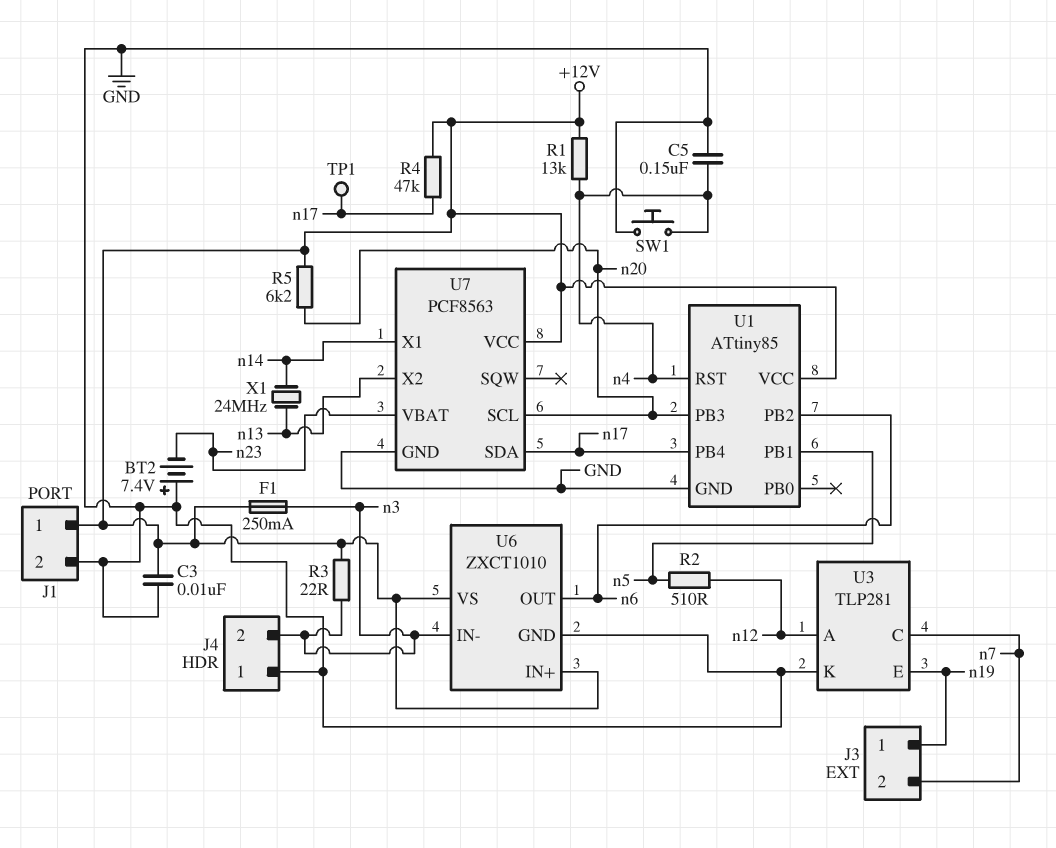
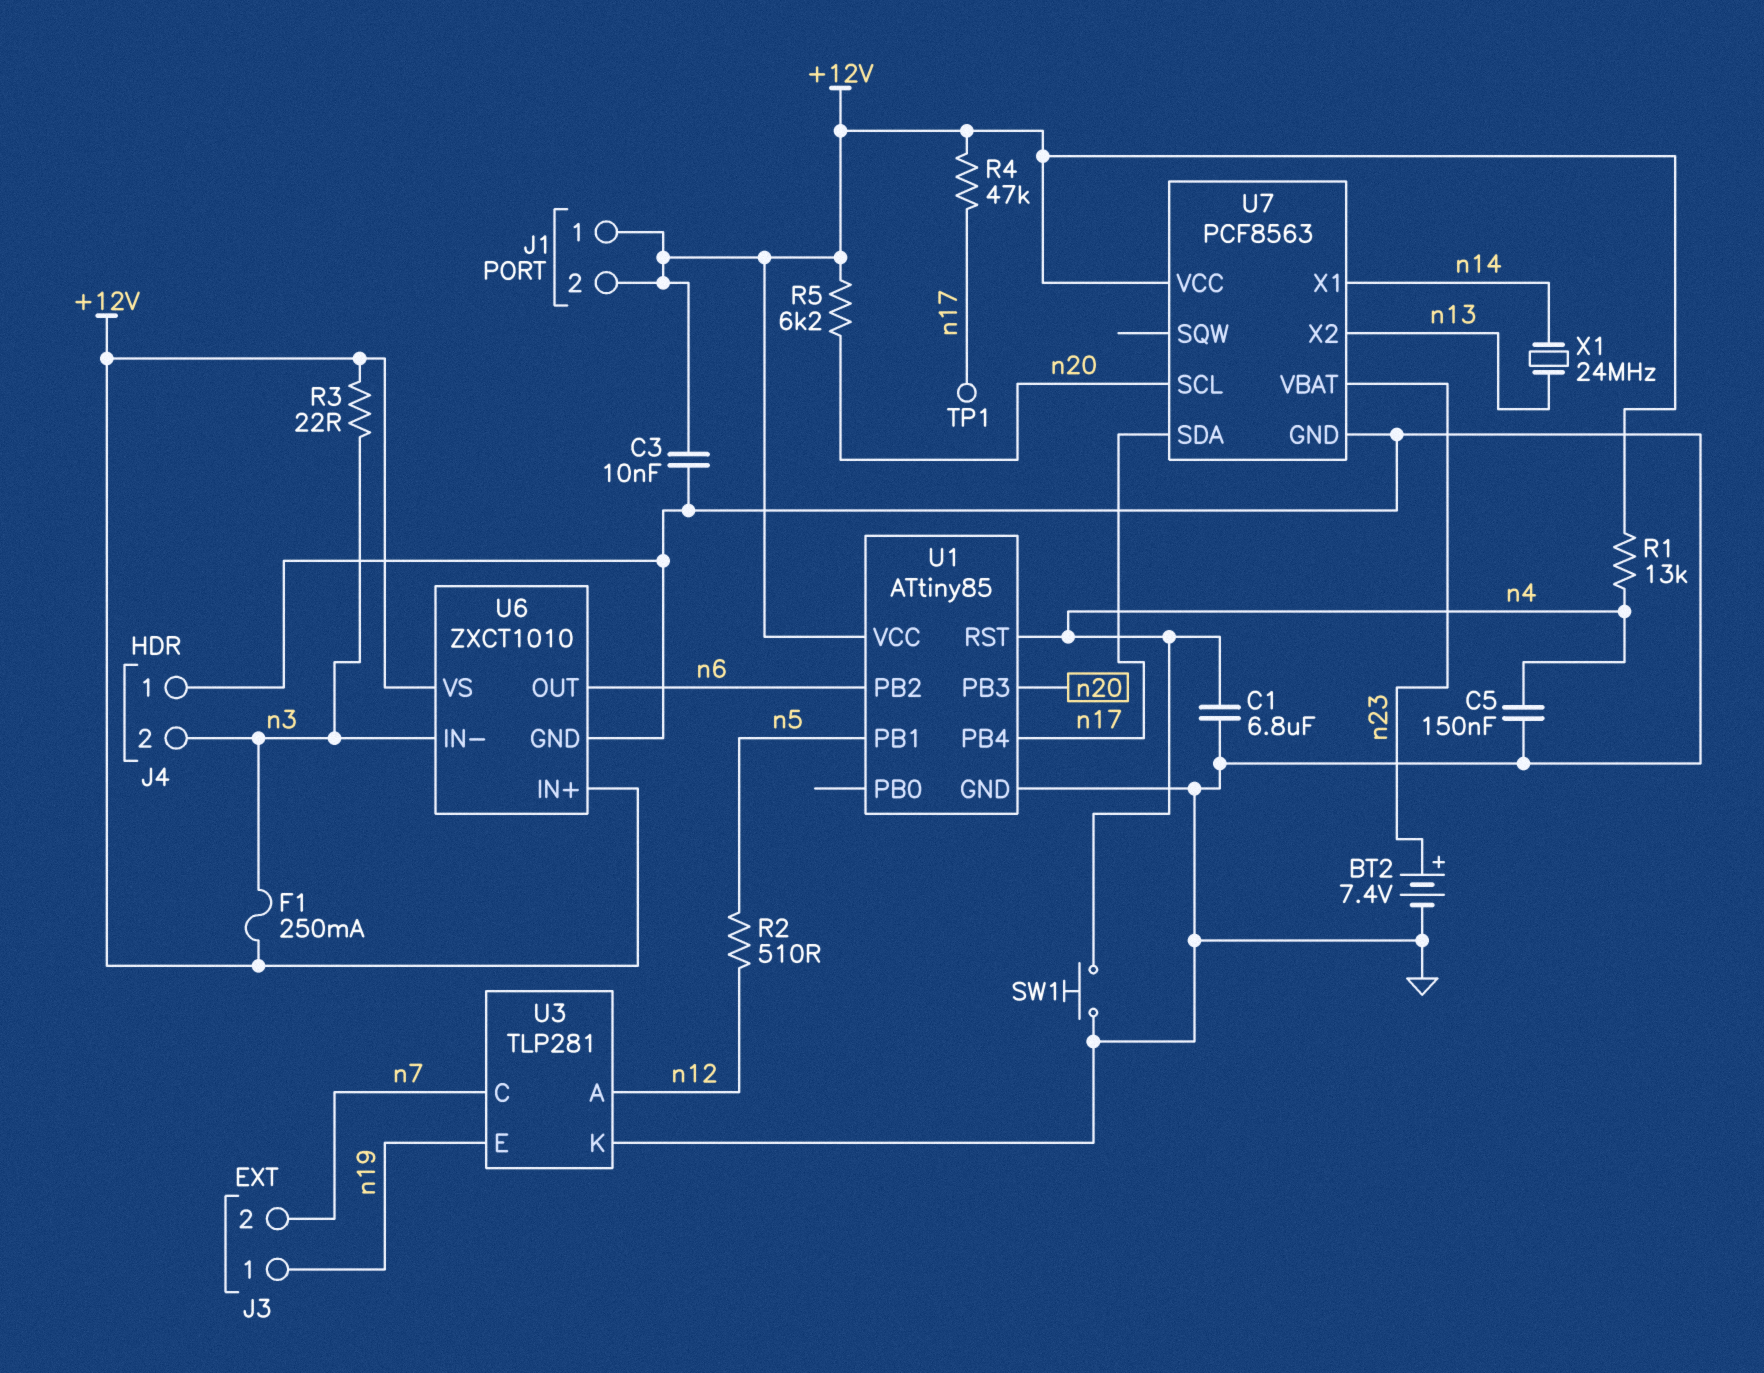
BT2: 7.4V (plus GND, minus n23) -> 7.4V (plus n23, minus GND)
C1: none -> 6.8uF (GND, n4)
J1 pin 2: GND -> +12V

